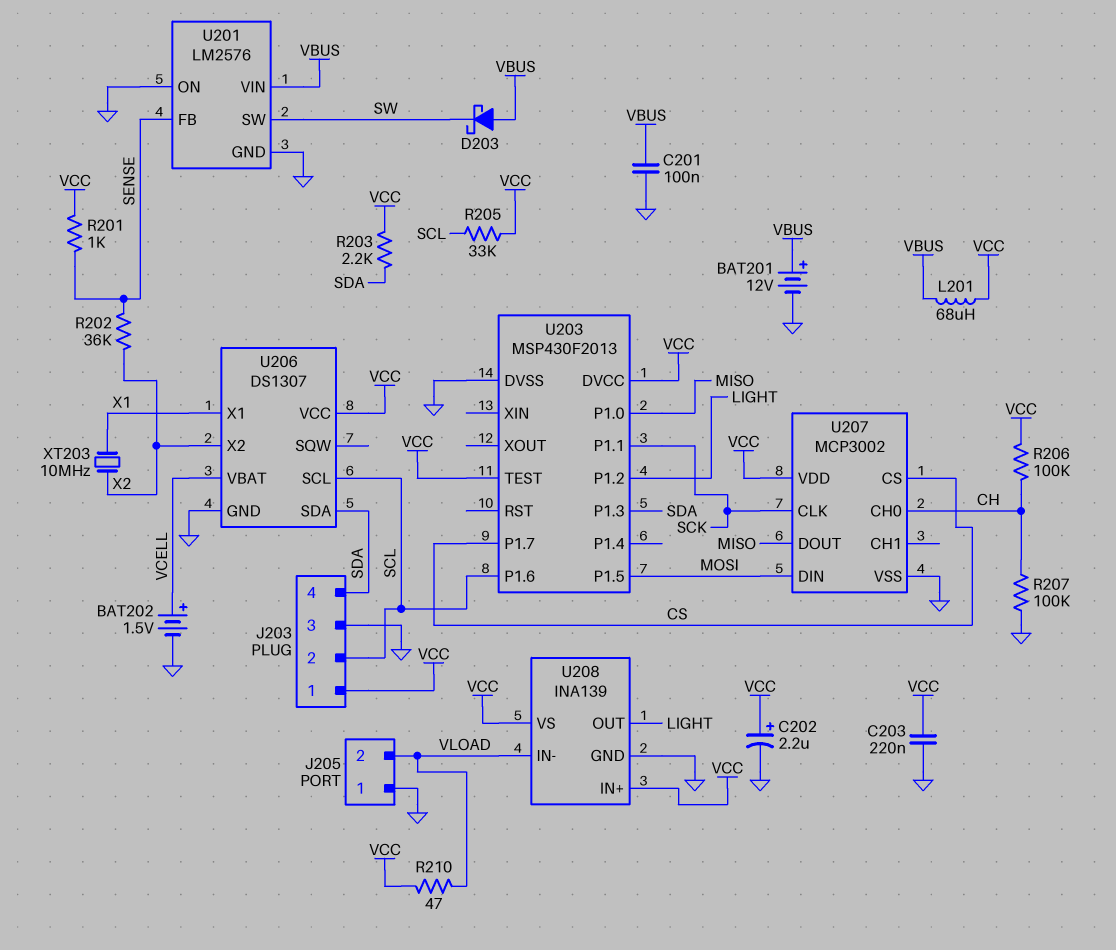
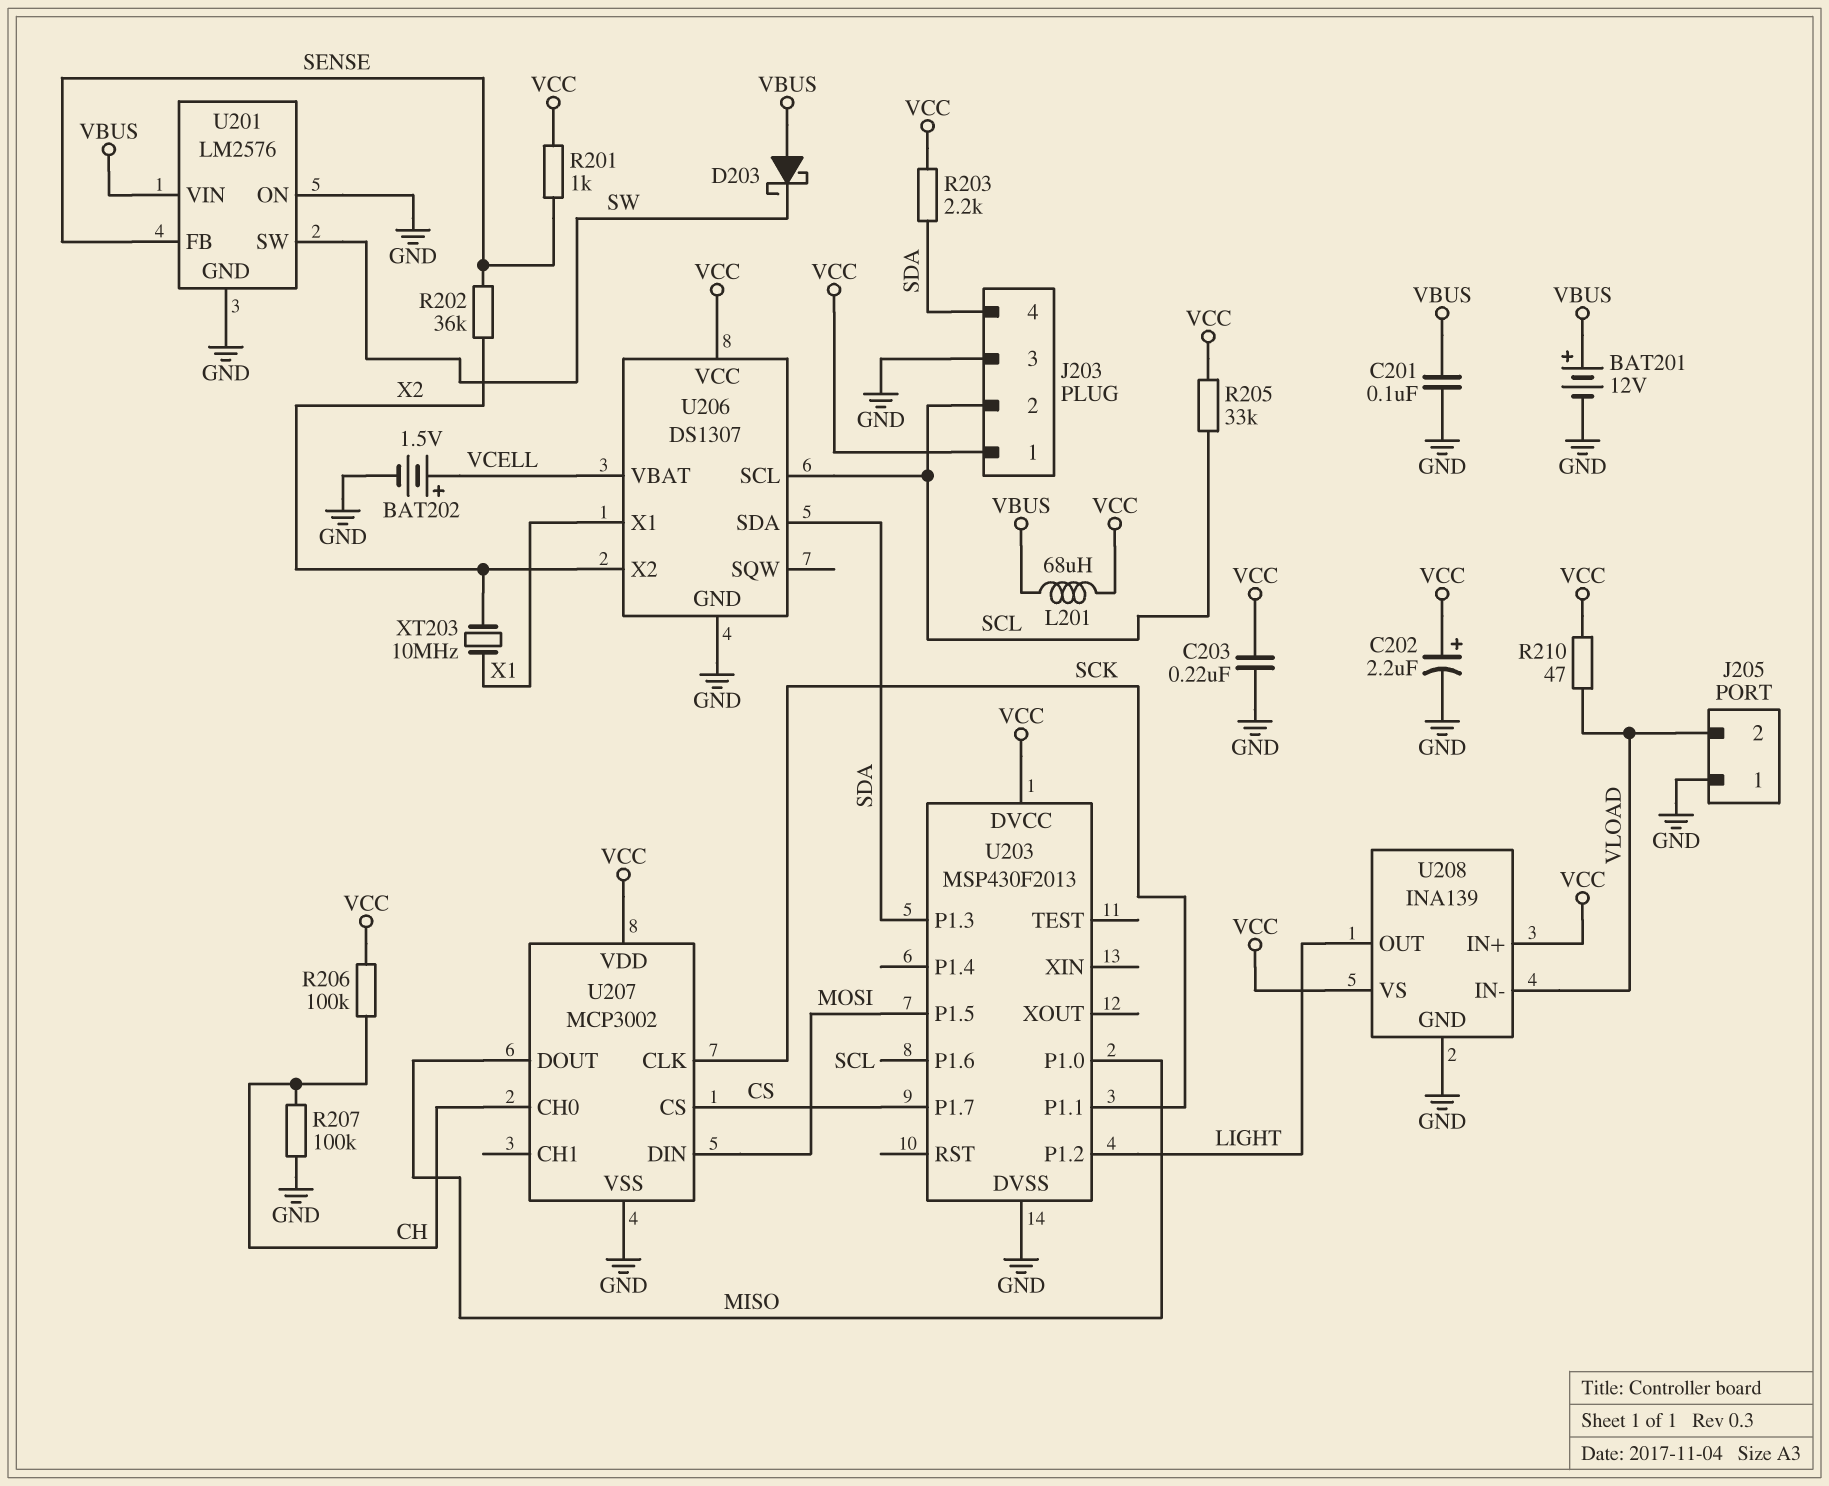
U203 pin TEST: VCC -> none

